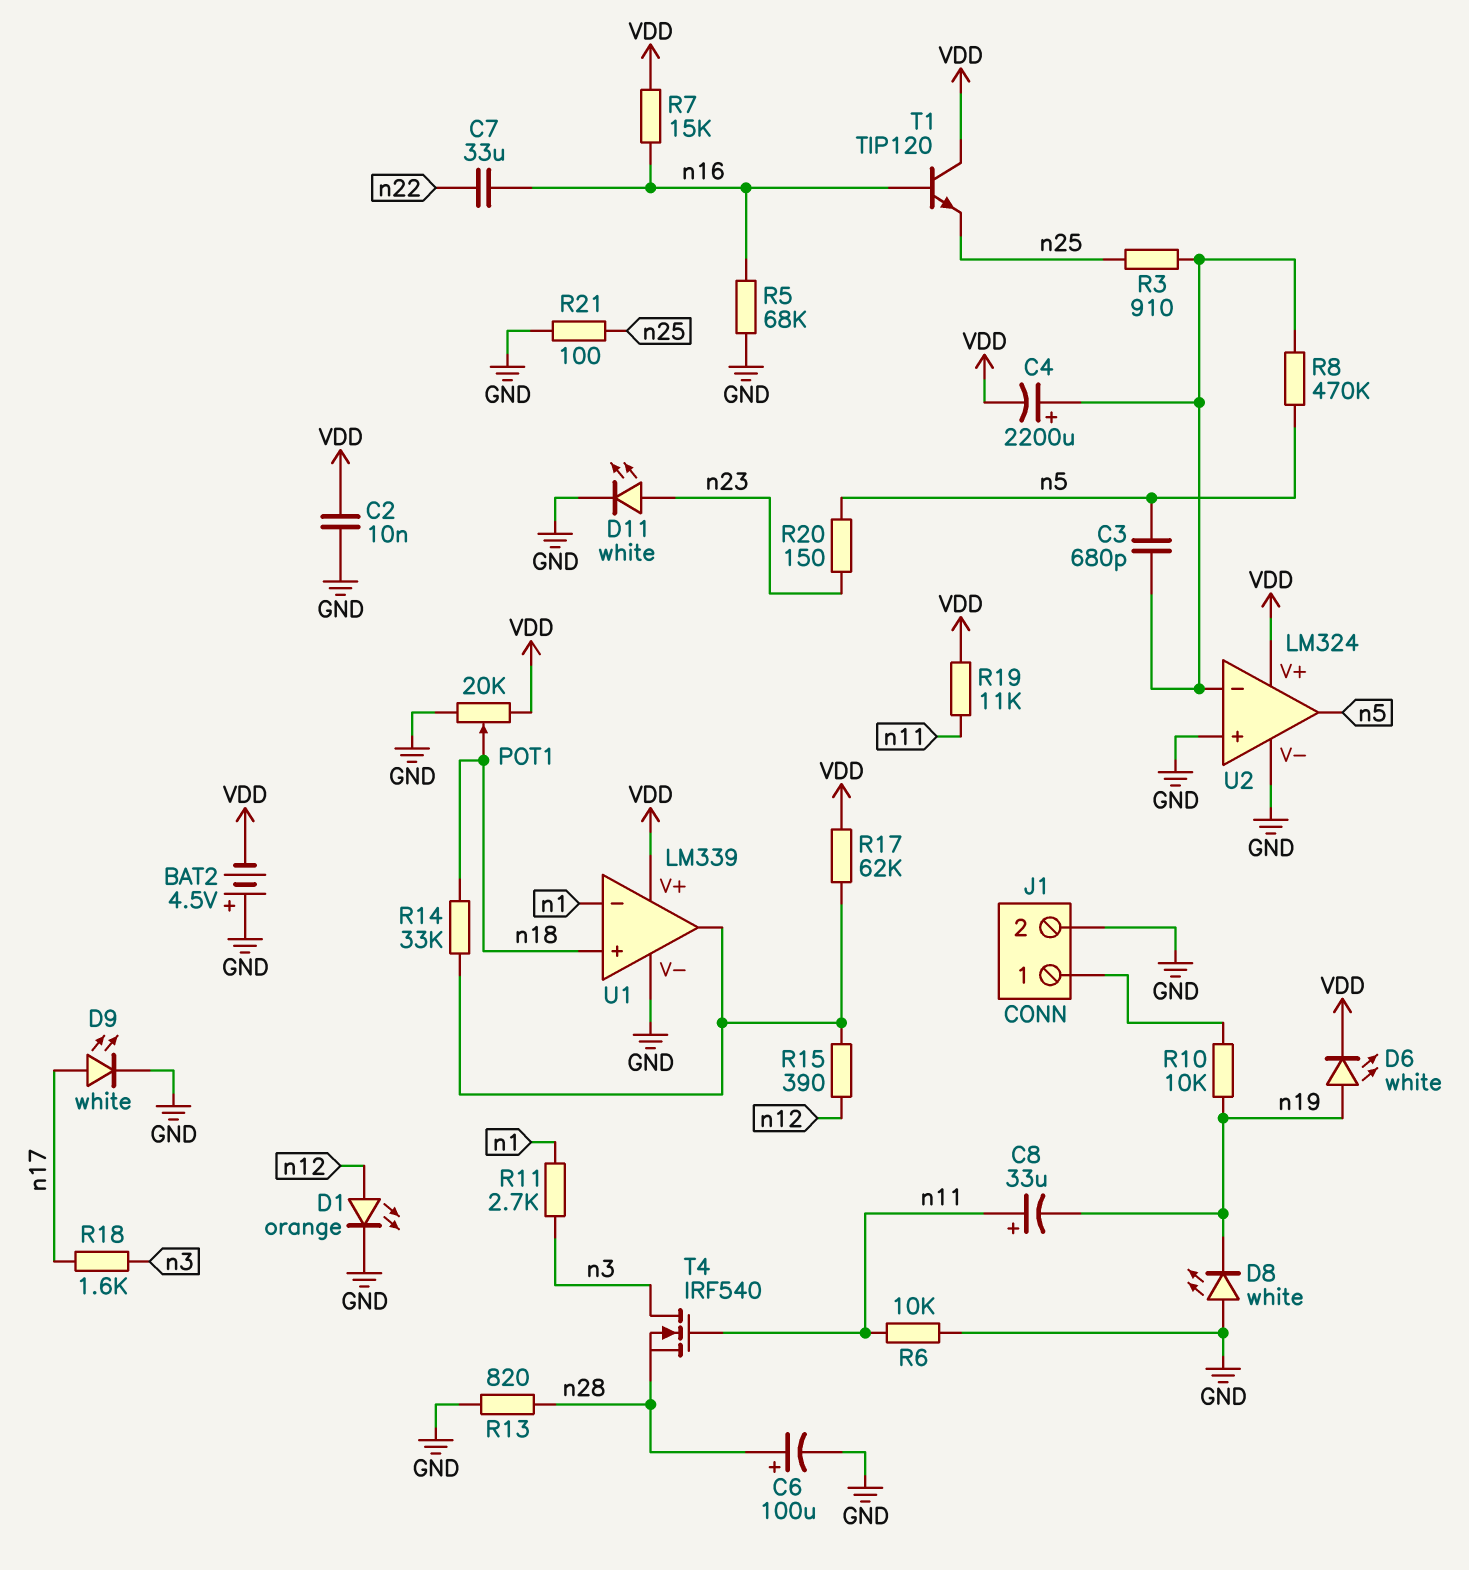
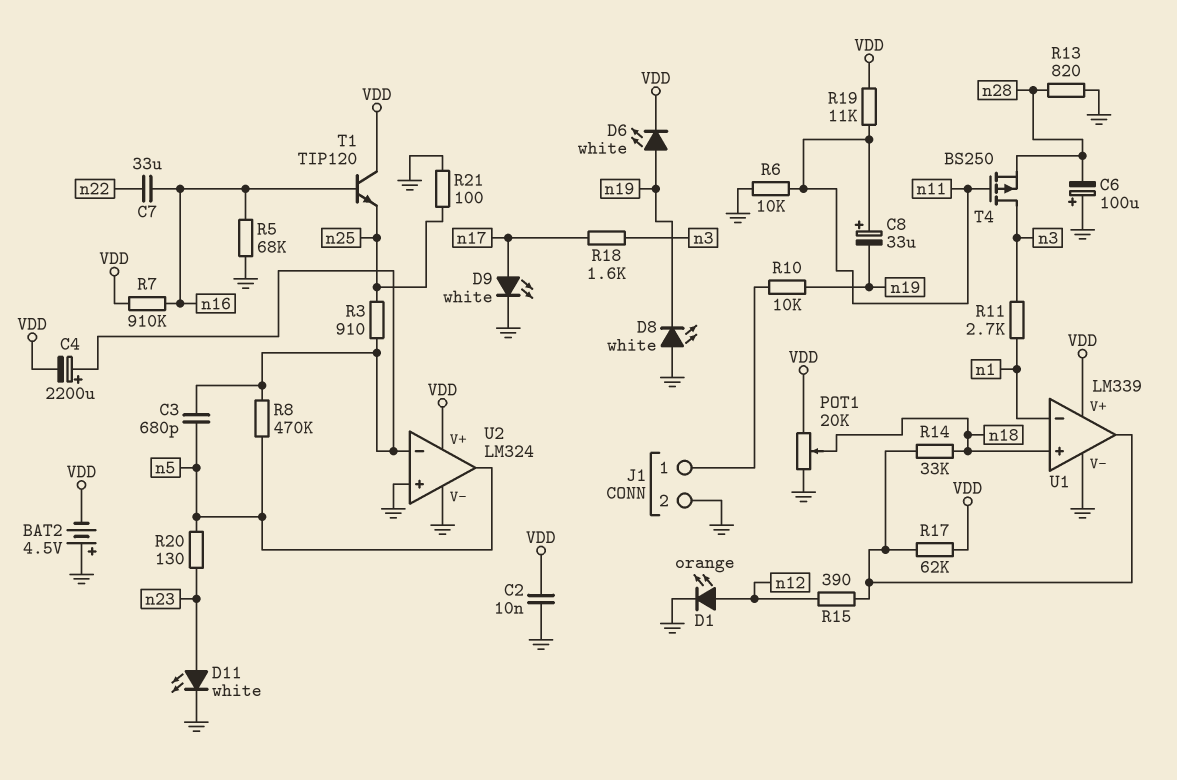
C6: 100uF (plus n28, minus GND) -> 100uF (plus GND, minus n28)
R7: 15k (VDD, n16) -> 910k (VDD, n16)
R20: 150 (n5, n23) -> 130 (n5, n23)
T4: NMOS IRF540 (G n11, D n3, S n28) -> PMOS BS250 (G n11, D n3, S n28)

